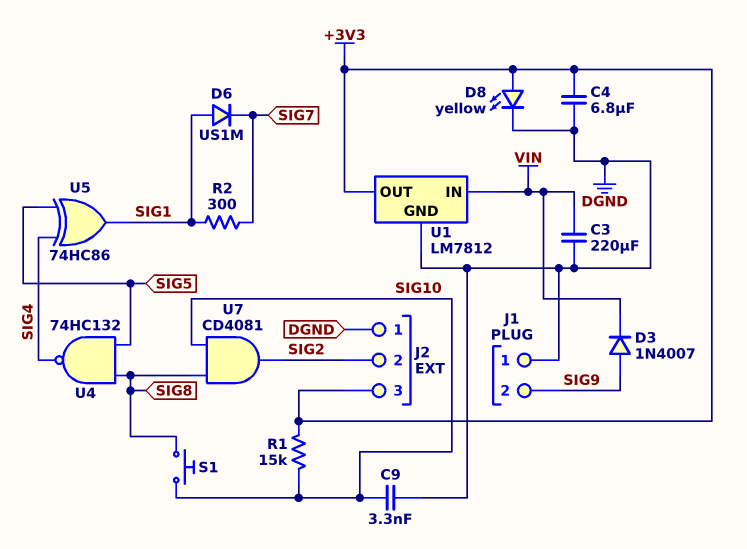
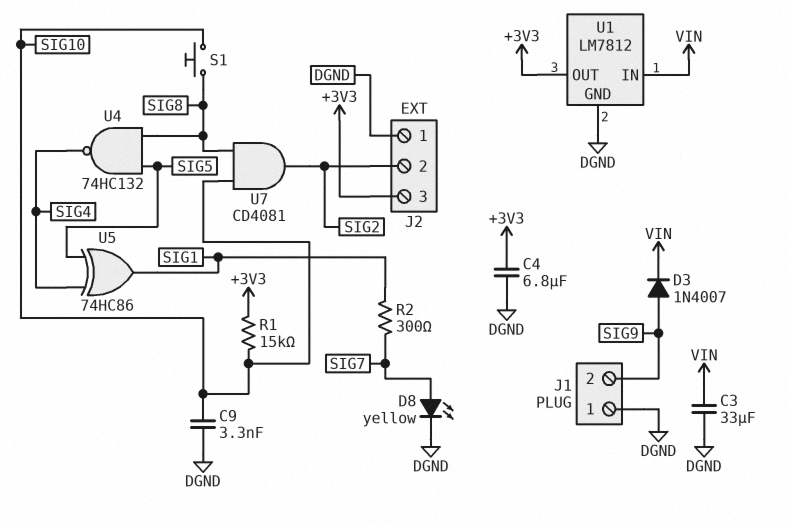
C3: 220uF (DGND, VIN) -> 33uF (DGND, VIN)
D6: diode US1M (A SIG1, K SIG7) -> none
D8: LED yellow (A +3V3, K DGND) -> LED yellow (A SIG7, K DGND)

